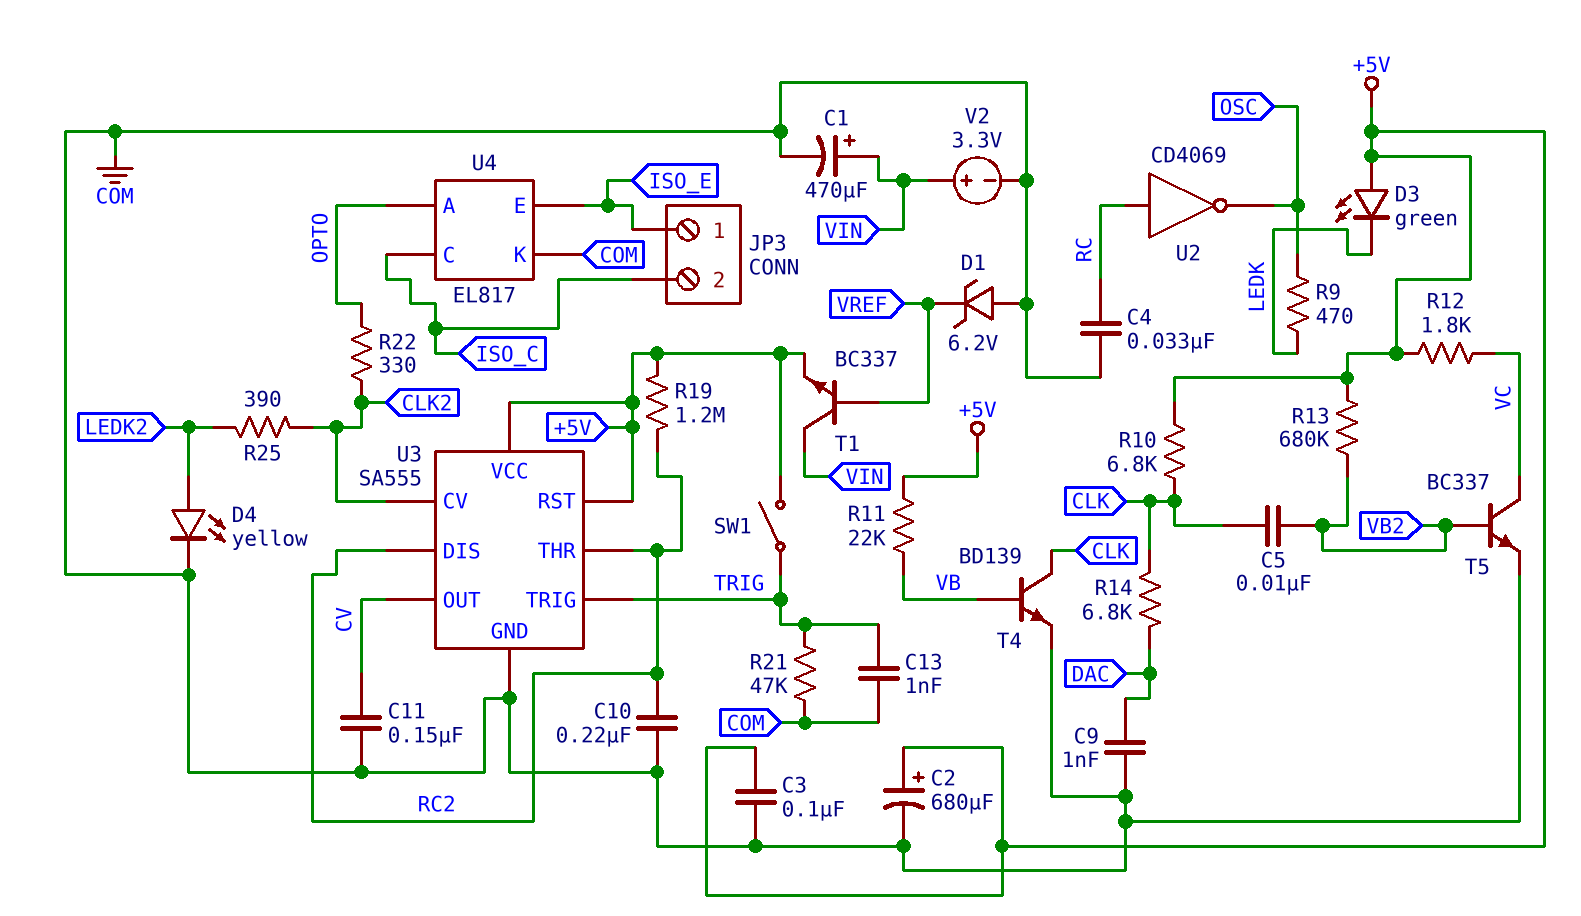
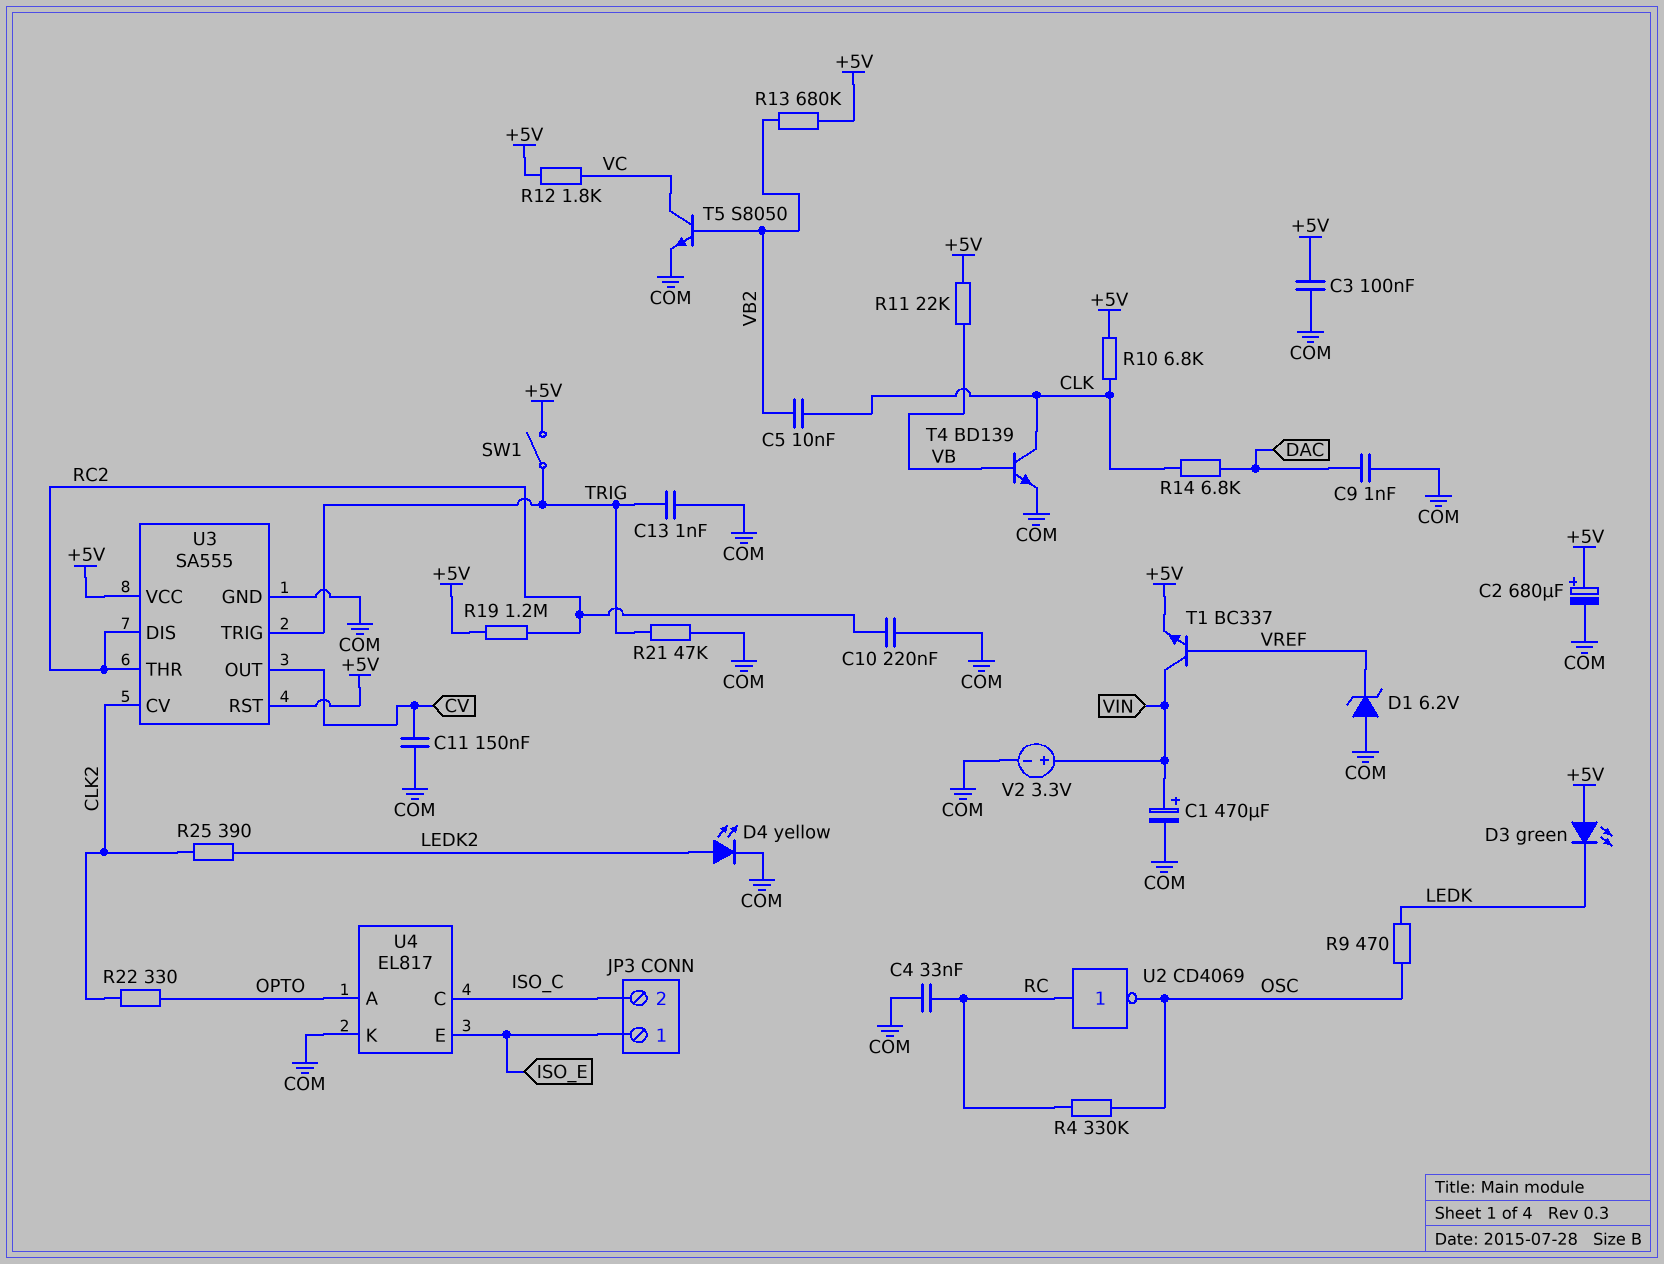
R4: none -> 330k (OSC, RC)
T5: NPN BC337 (B VB2, C VC, E COM) -> NPN S8050 (B VB2, C VC, E COM)

